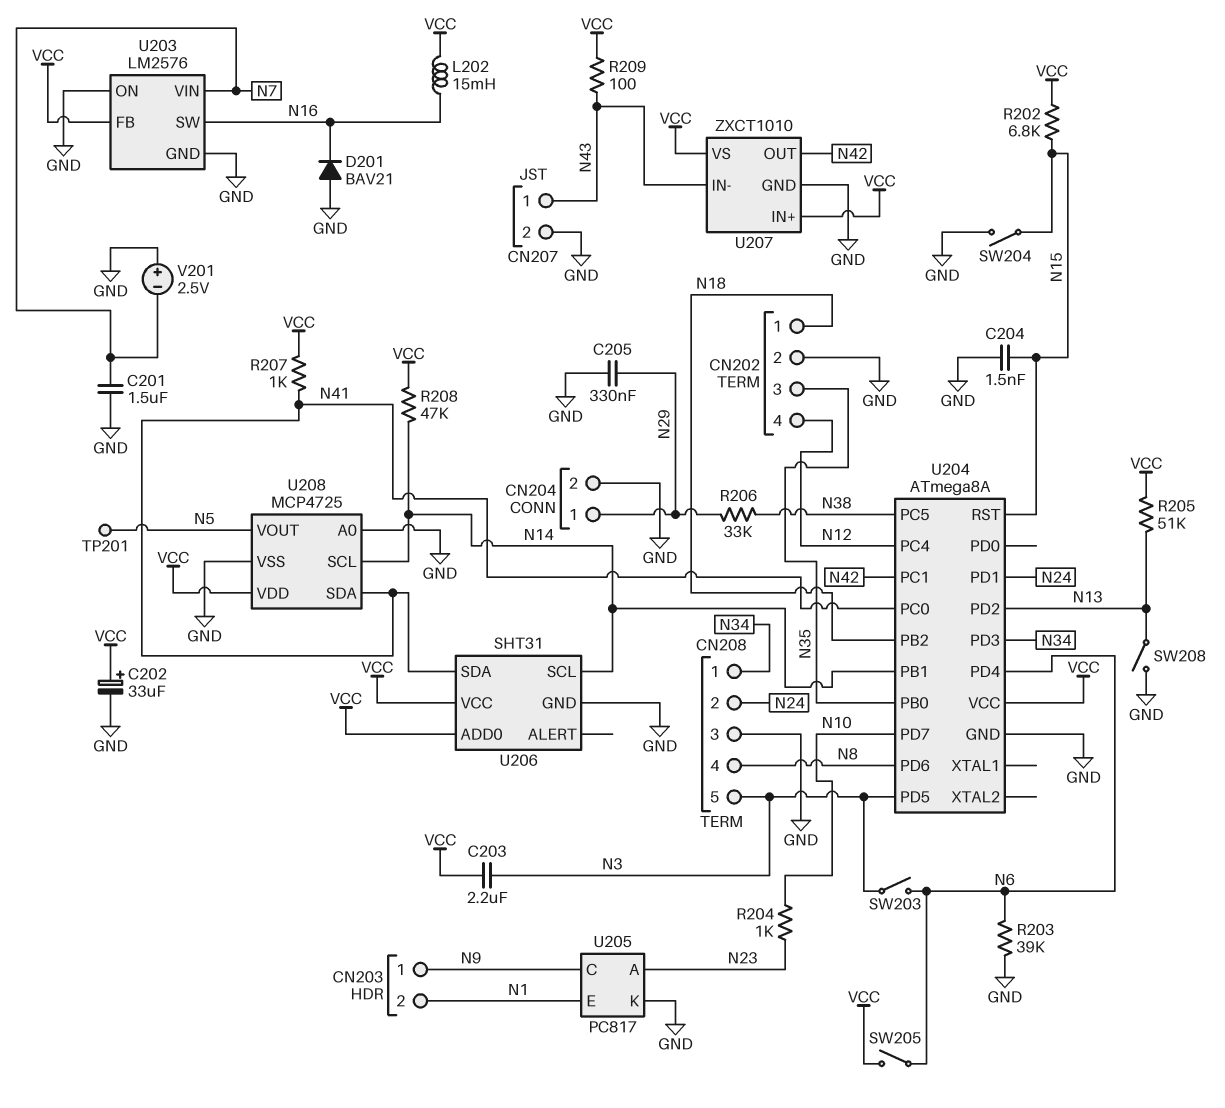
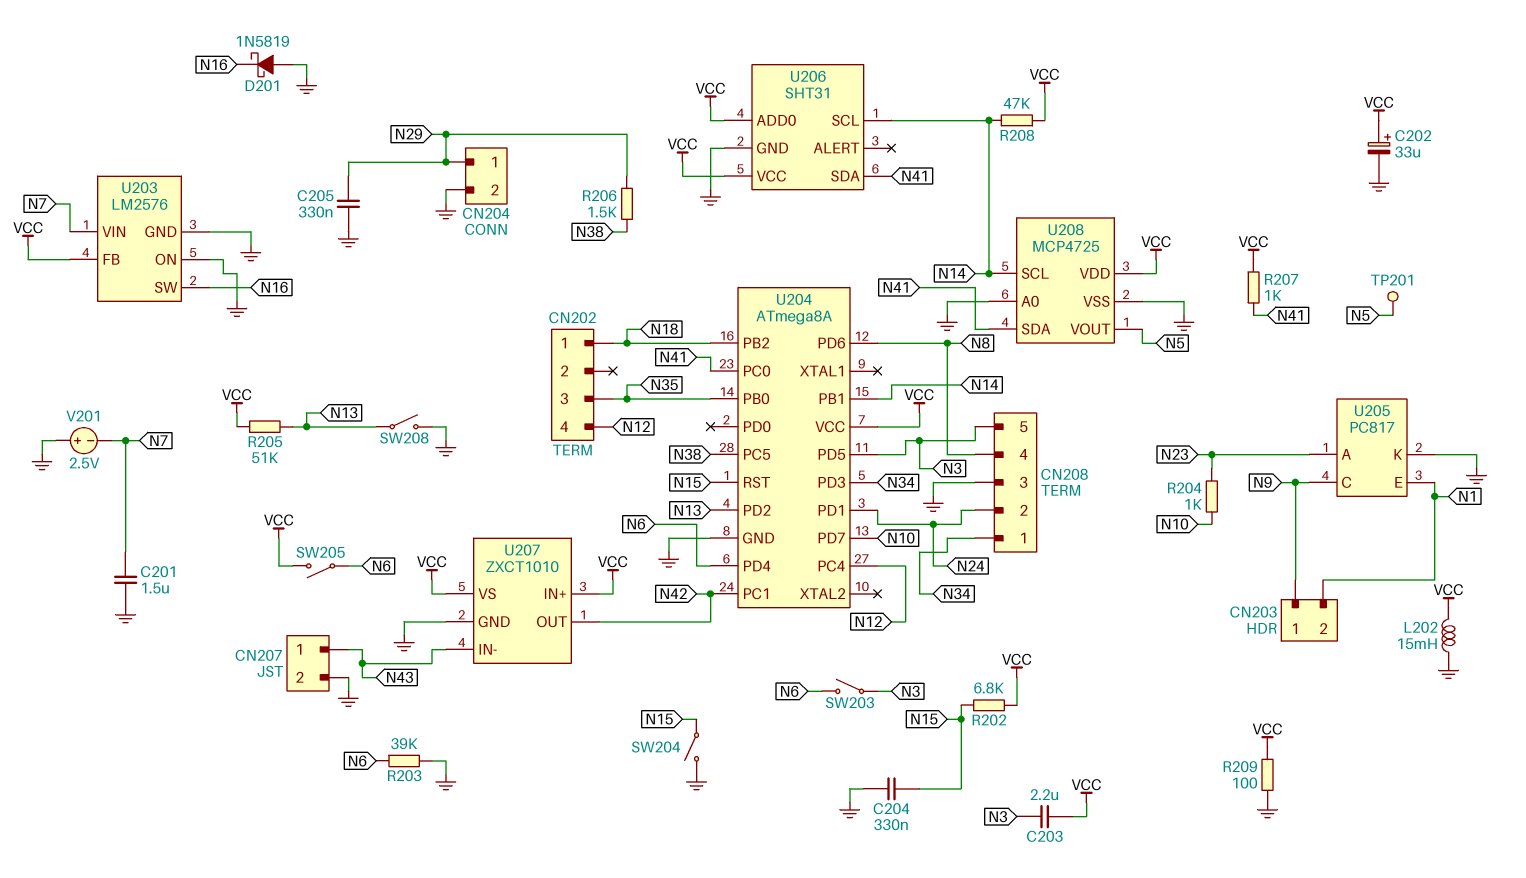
C204: 1.5nF (GND, N15) -> 330nF (GND, N15)
CN202 pin 2: GND -> none
D201: diode BAV21 (A GND, K N16) -> schottky 1N5819 (A GND, K N16)
L202: 15mH (N16, VCC) -> 15mH (GND, VCC)
R206: 33k (N29, N38) -> 1.5k (N29, N38)
R209: 100 (N43, VCC) -> 100 (GND, VCC)

